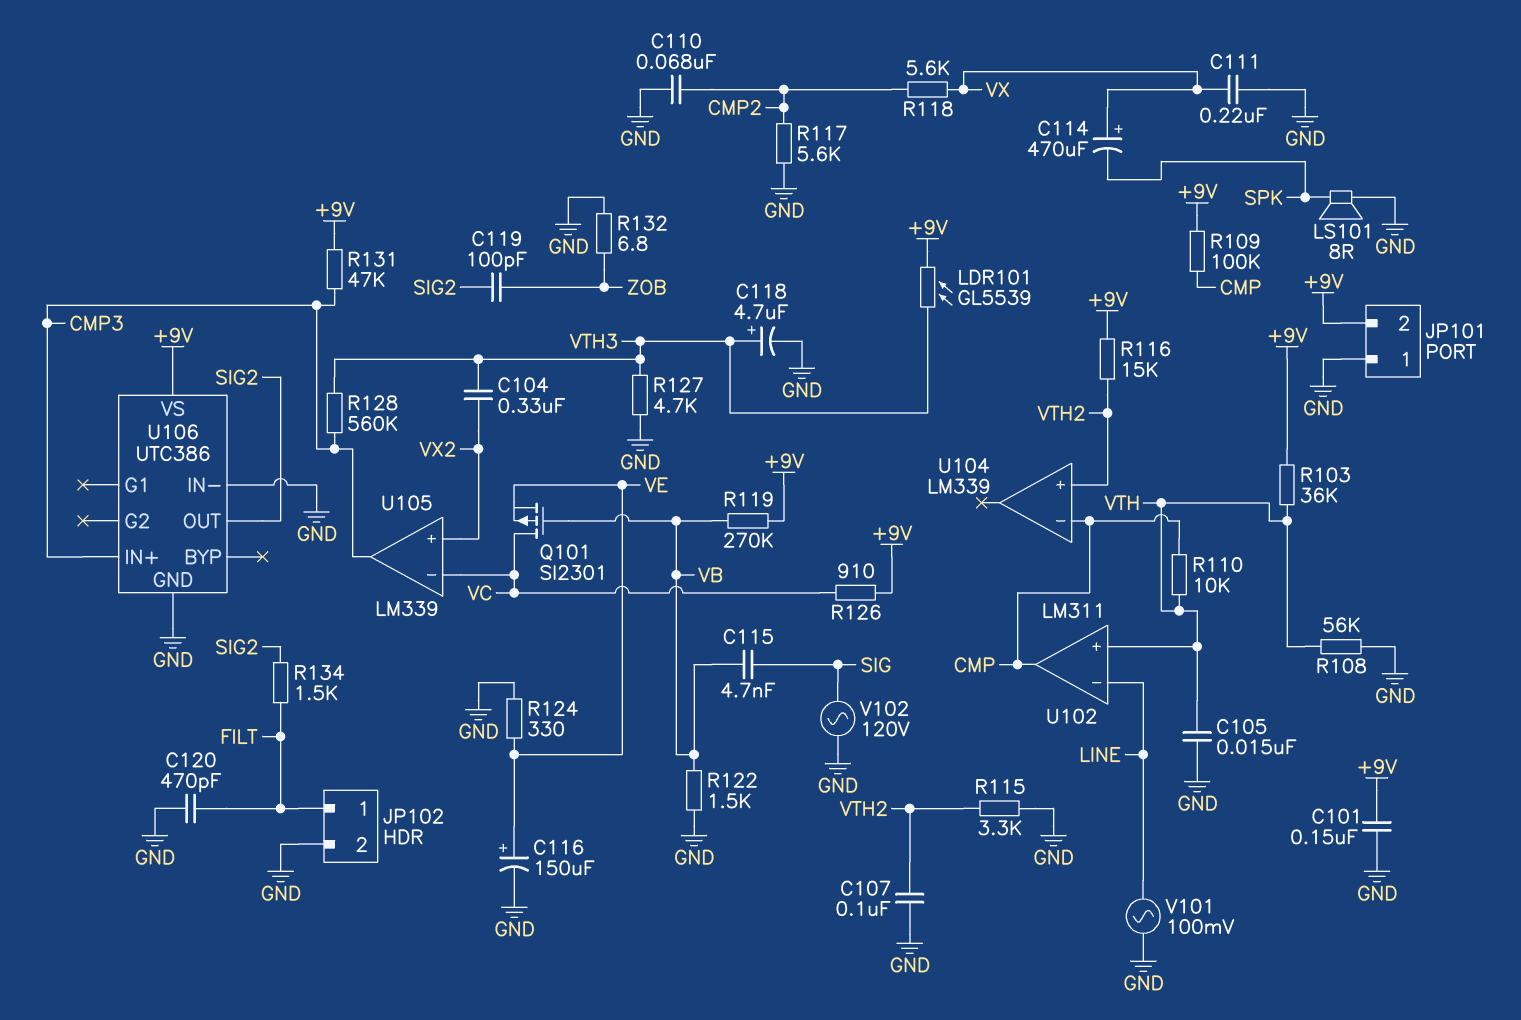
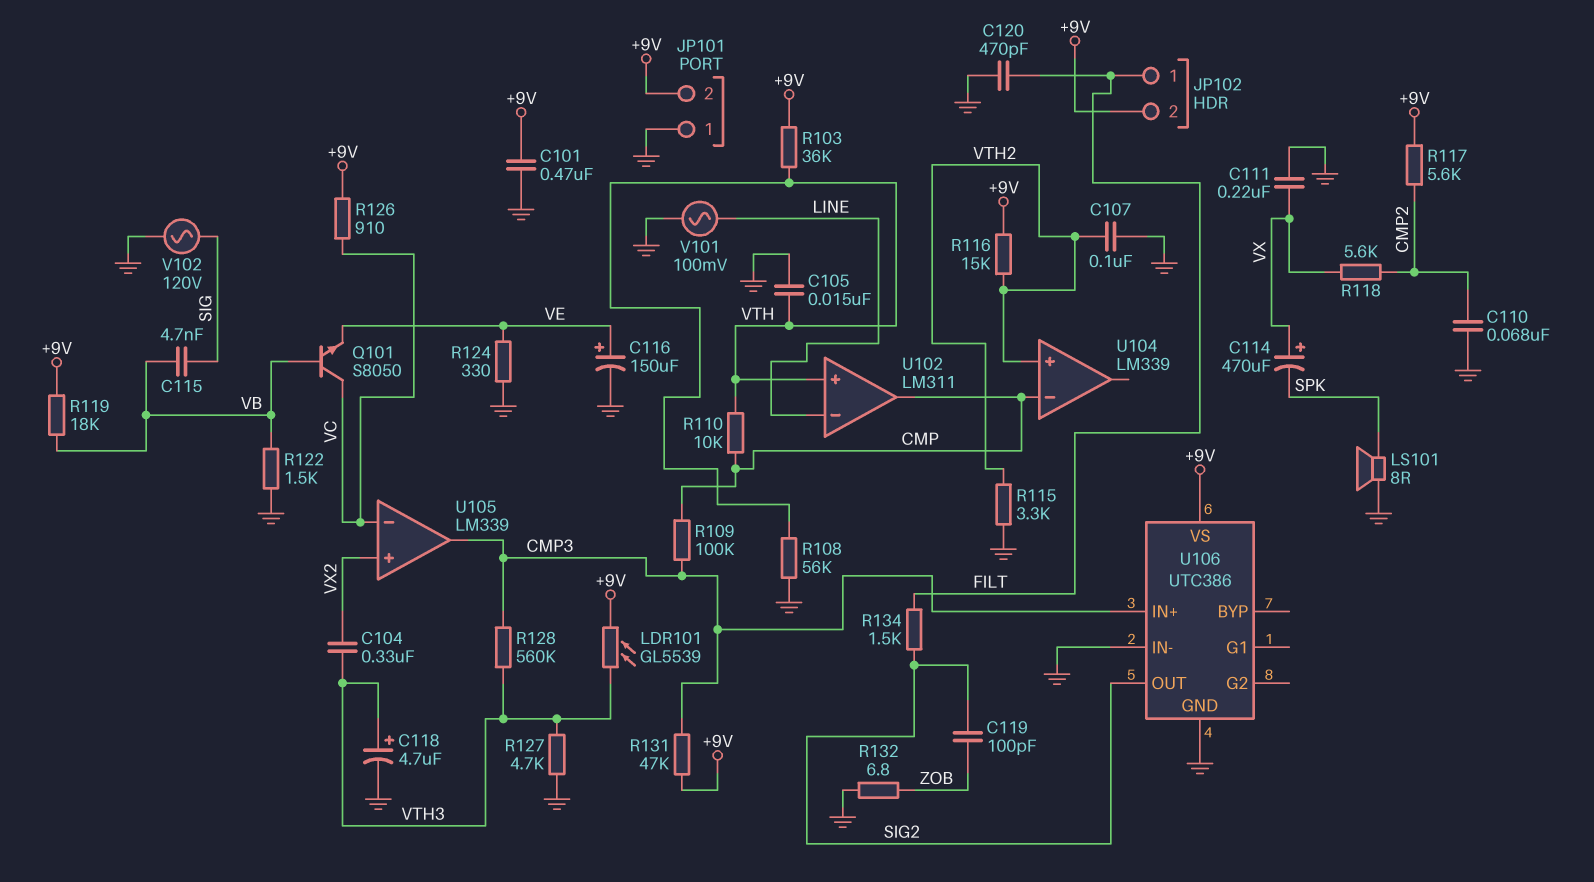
C101: 150nF (+9V, GND) -> 470nF (+9V, GND)
JP102 pin 2: GND -> +9V
Q101: PMOS SI2301 (G VB, D VC, S VE) -> NPN S8050 (B VB, C VC, E VE)
R109: 100k (+9V, CMP) -> 100k (CMP, CMP3)
R117: 5.6k (CMP2, GND) -> 5.6k (+9V, CMP2)
R119: 270k (+9V, VB) -> 18k (+9V, VB)

